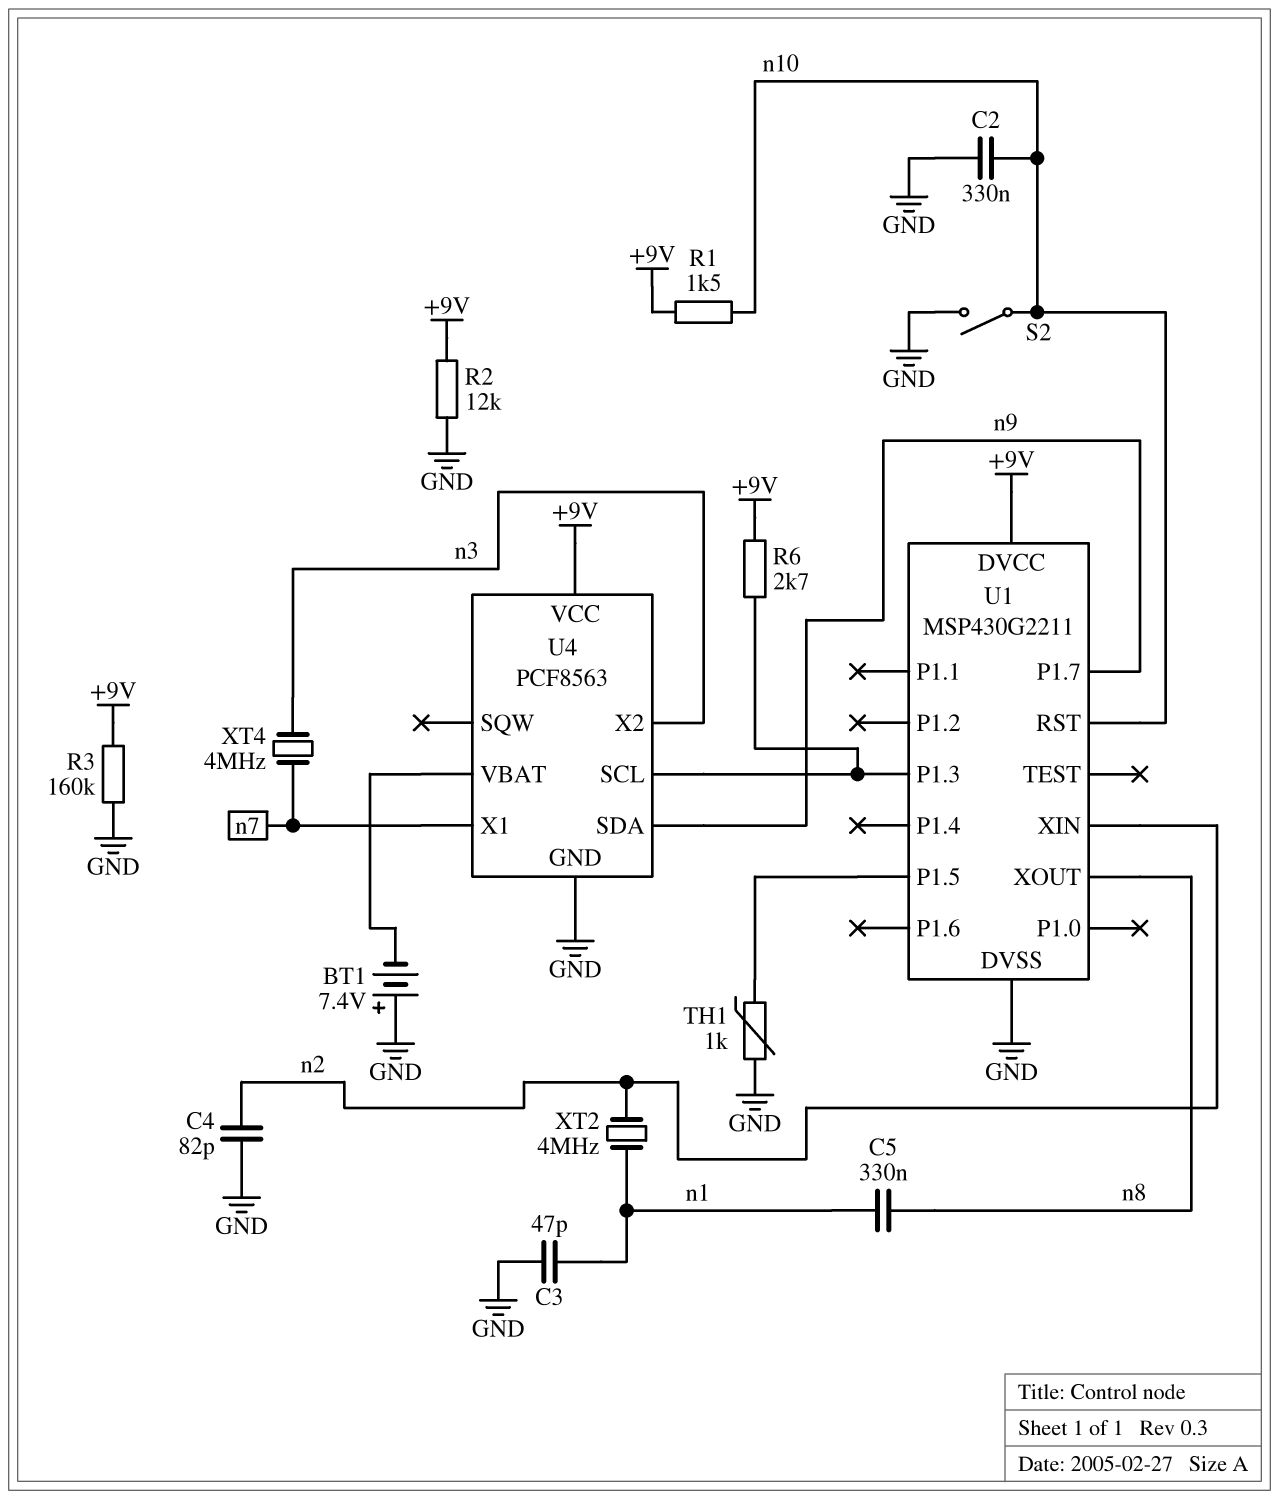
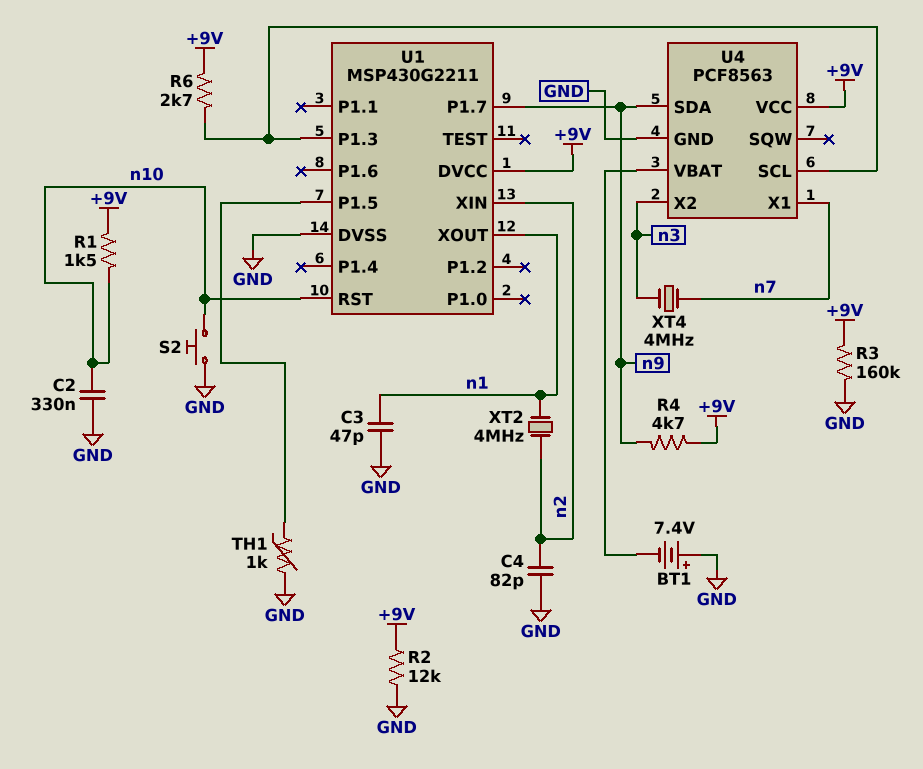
C5: 330nF (n1, n8) -> none
R4: none -> 4.7k (+9V, n9)
S2: switch (GND, n10) -> button (GND, n10)
U1 pin XOUT: n8 -> n1

